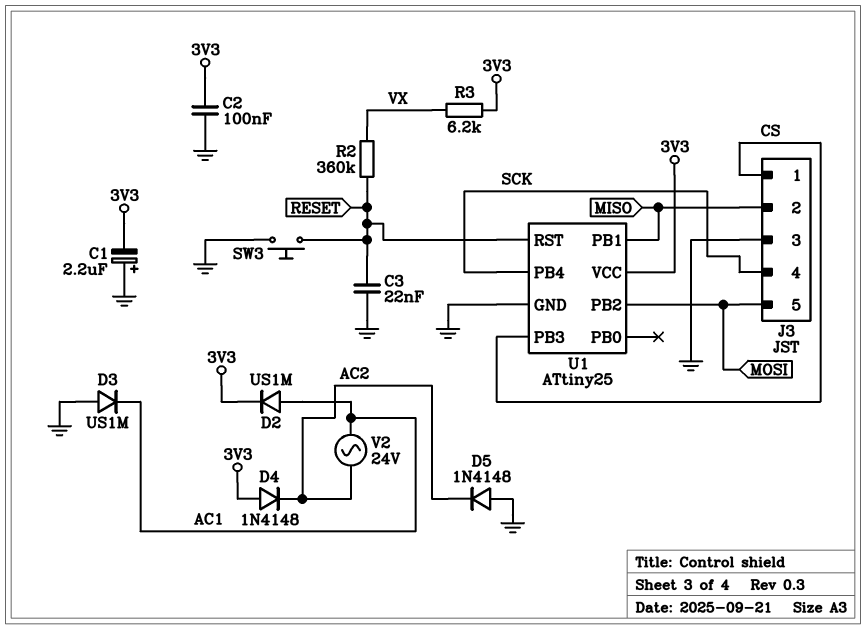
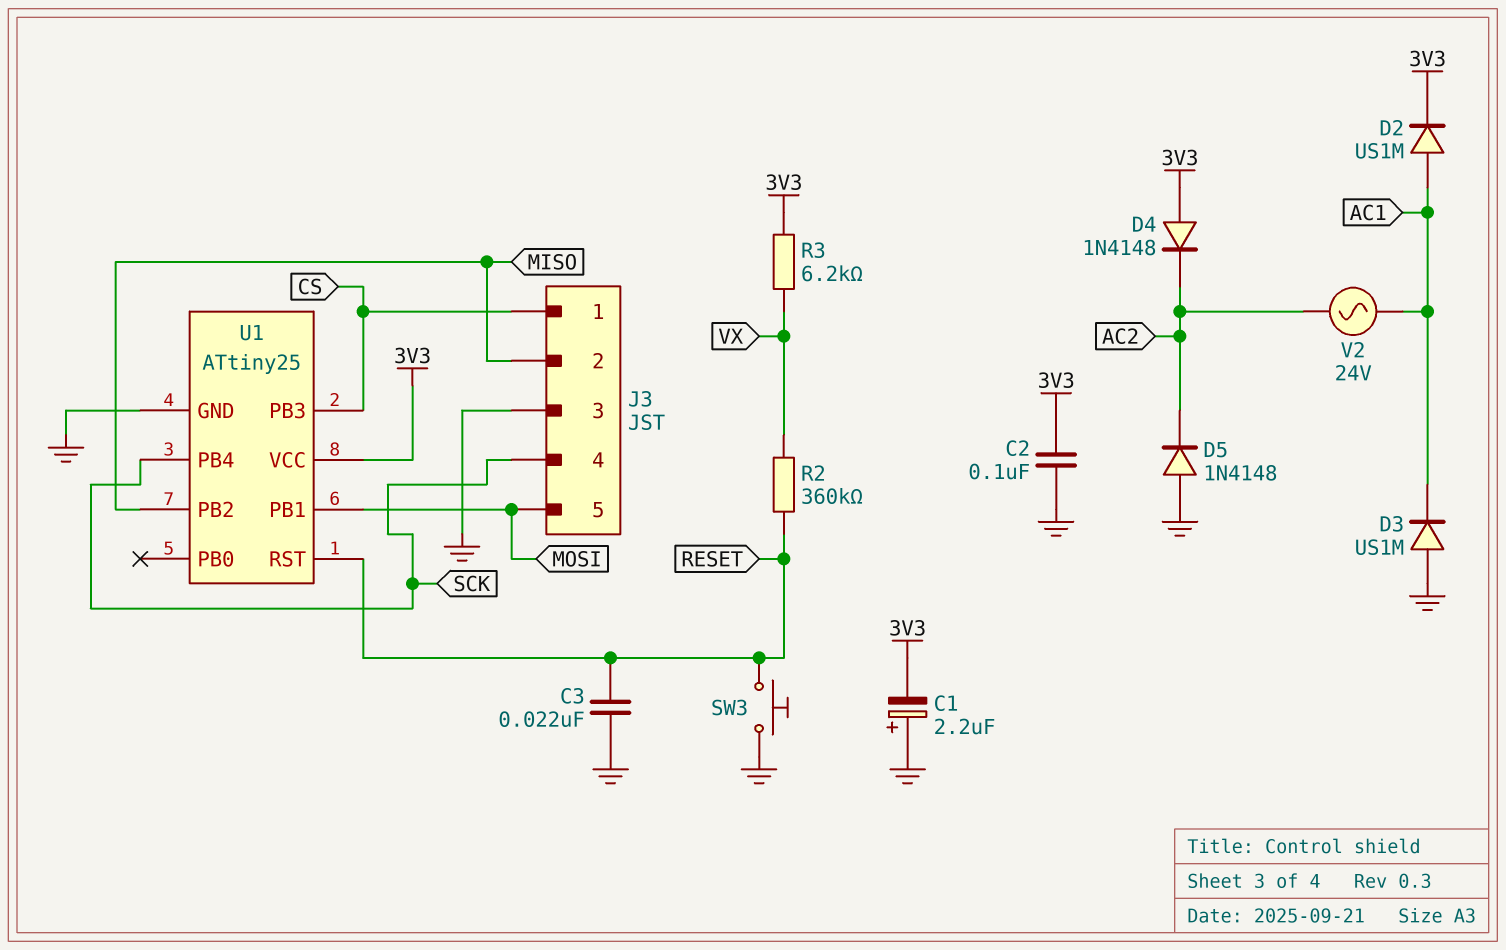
U1 pin PB1: MISO -> MOSI
U1 pin PB2: MOSI -> MISO

